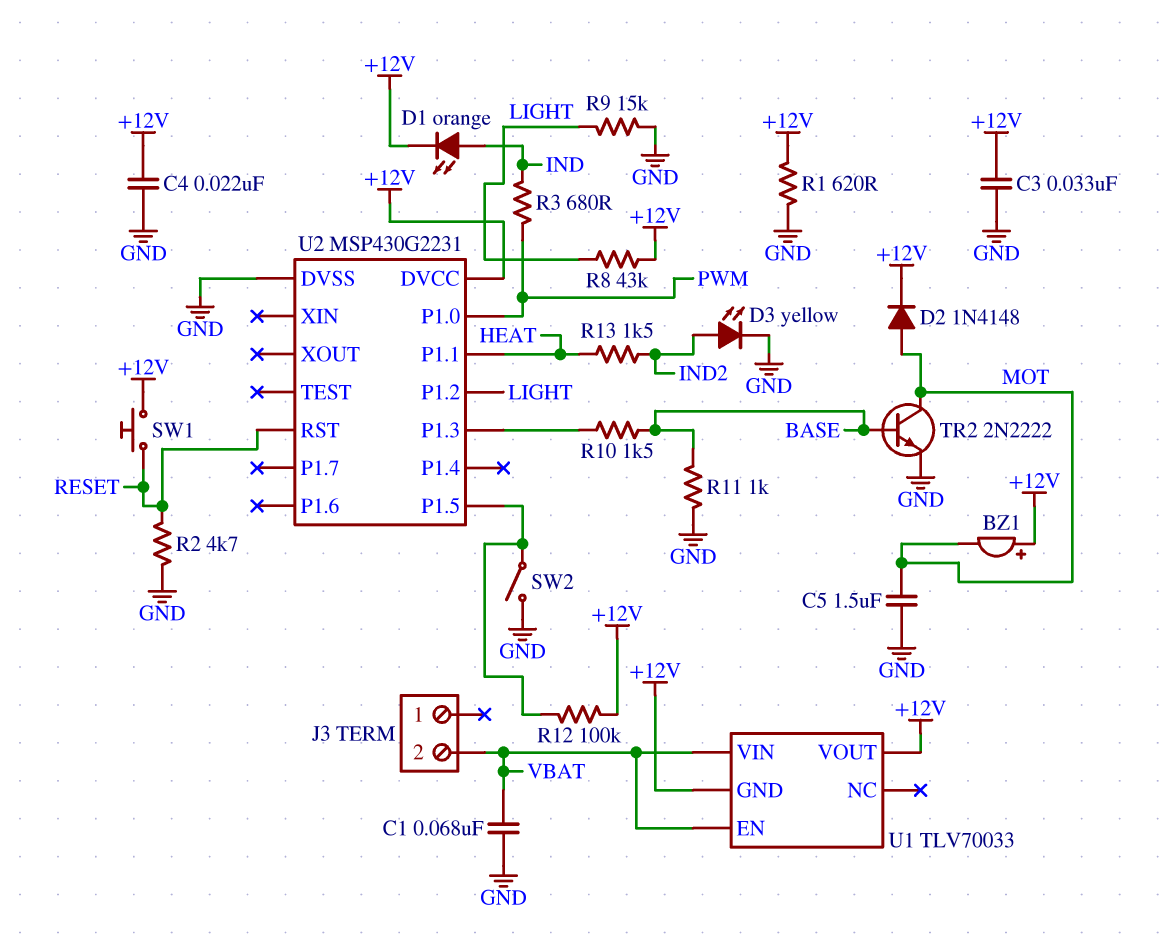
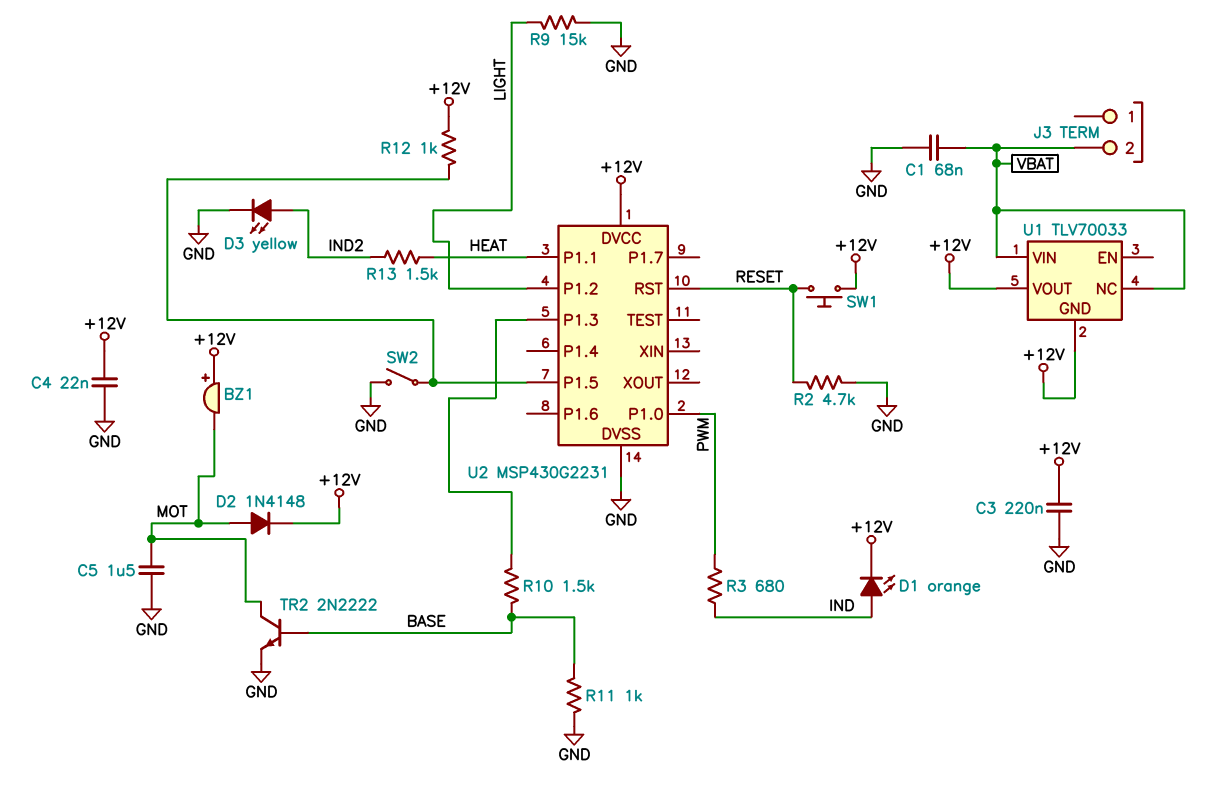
C3: 33nF (+12V, GND) -> 220nF (+12V, GND)
R1: 620 (+12V, GND) -> none
R8: 43k (+12V, LIGHT) -> none
R12: 100k (+12V, U2/P1.5) -> 1k (+12V, U2/P1.5)
U1 pin EN: VBAT -> none
U1 pin NC: none -> VBAT

